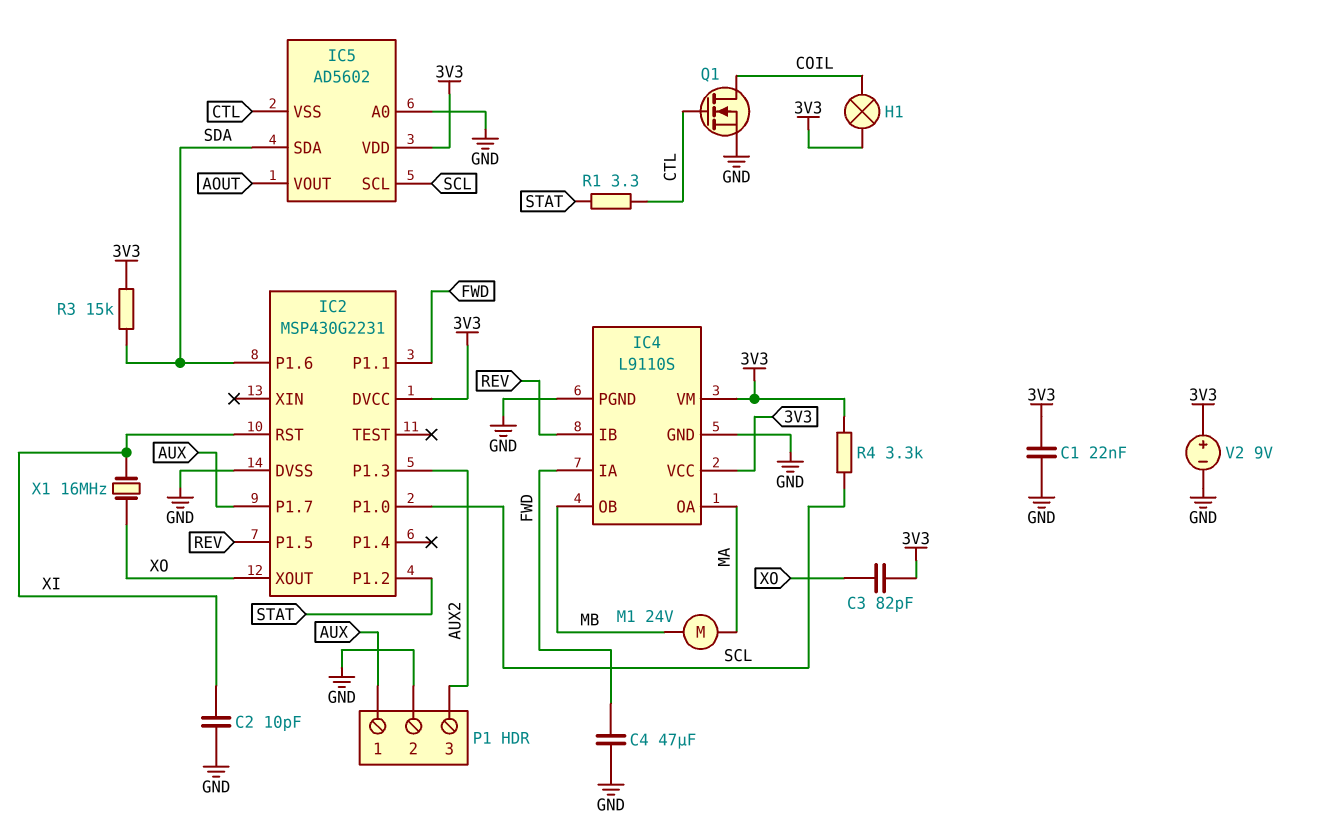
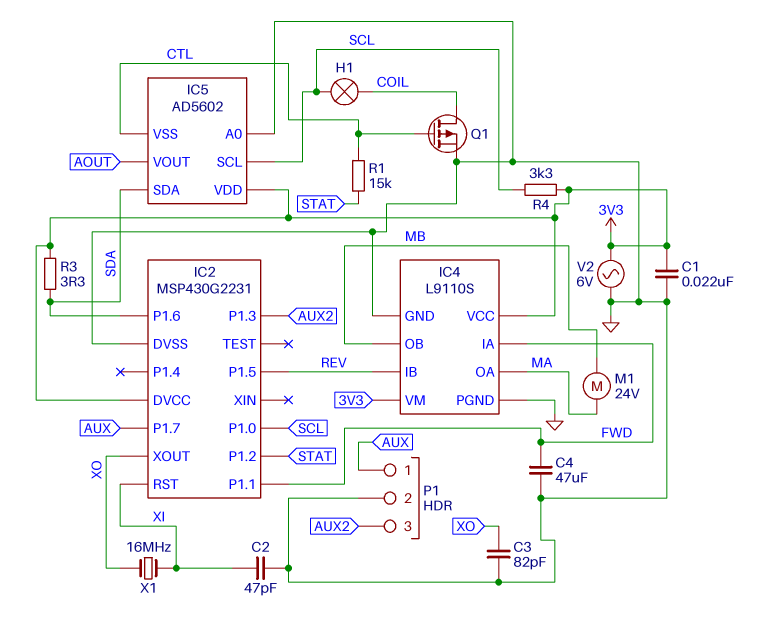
C2: 10pF (GND, XI) -> 47pF (GND, XI)
C3: 82pF (3V3, XO) -> 82pF (GND, XO)
H1: lamp (3V3, COIL) -> lamp (COIL, SCL)
Q1: NMOS (G CTL, D COIL, S GND) -> PMOS (G CTL, D COIL, S GND)
R1: 3.3 (CTL, STAT) -> 15k (CTL, STAT)
R3: 15k (3V3, SDA) -> 3.3 (3V3, SDA)
V2: 9V (plus 3V3, minus GND) -> AC 6V (3V3, GND)

